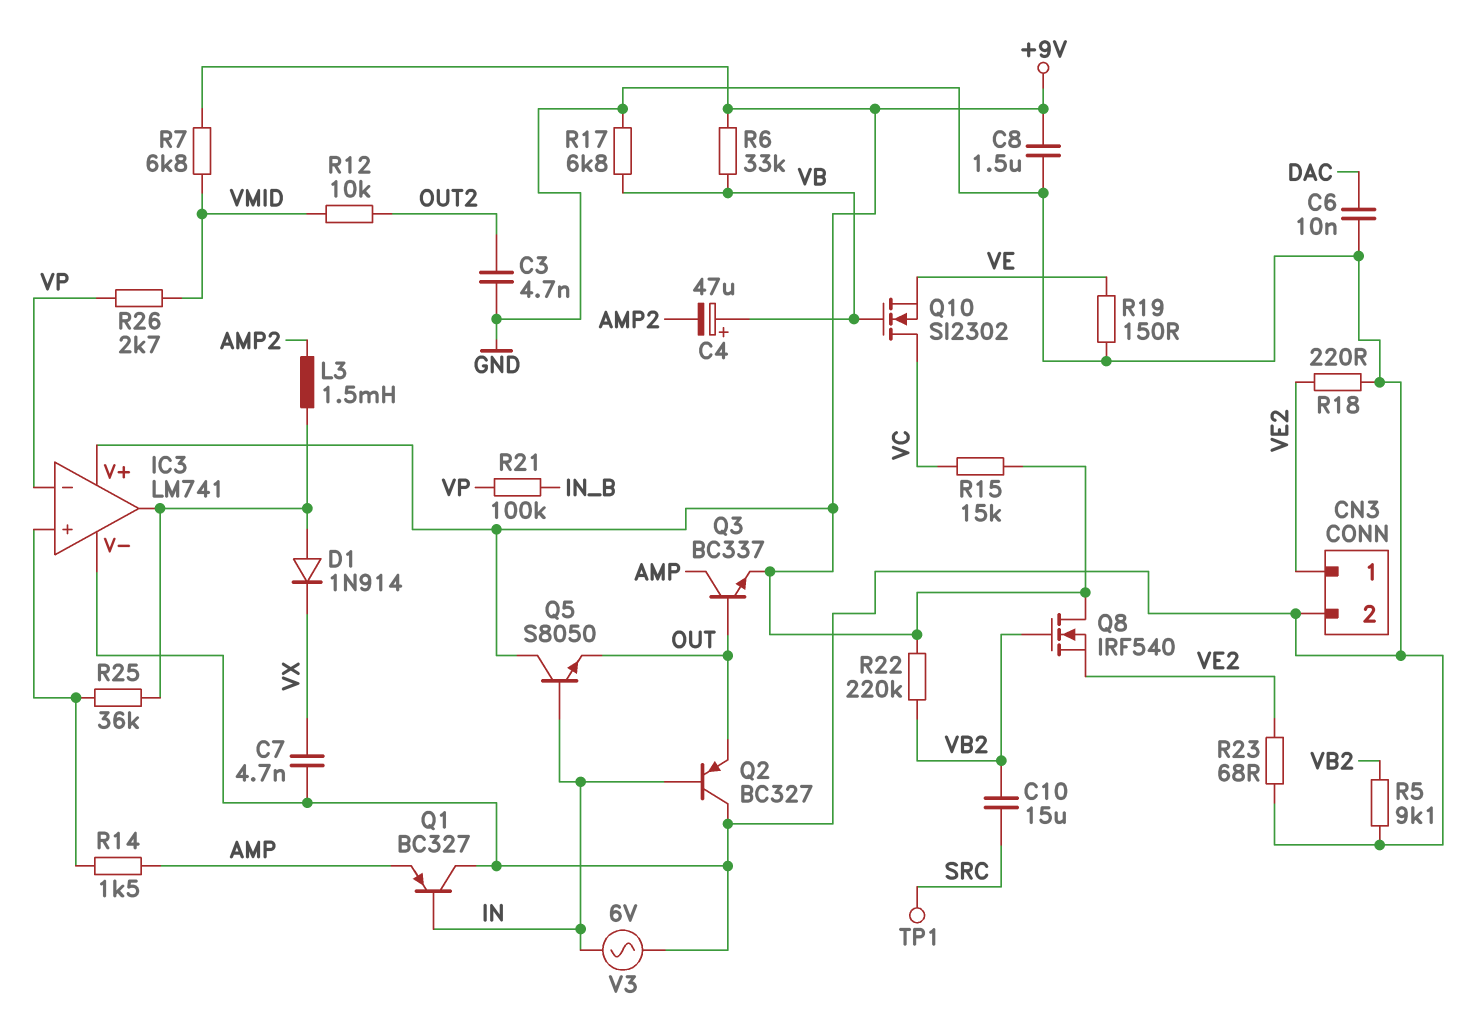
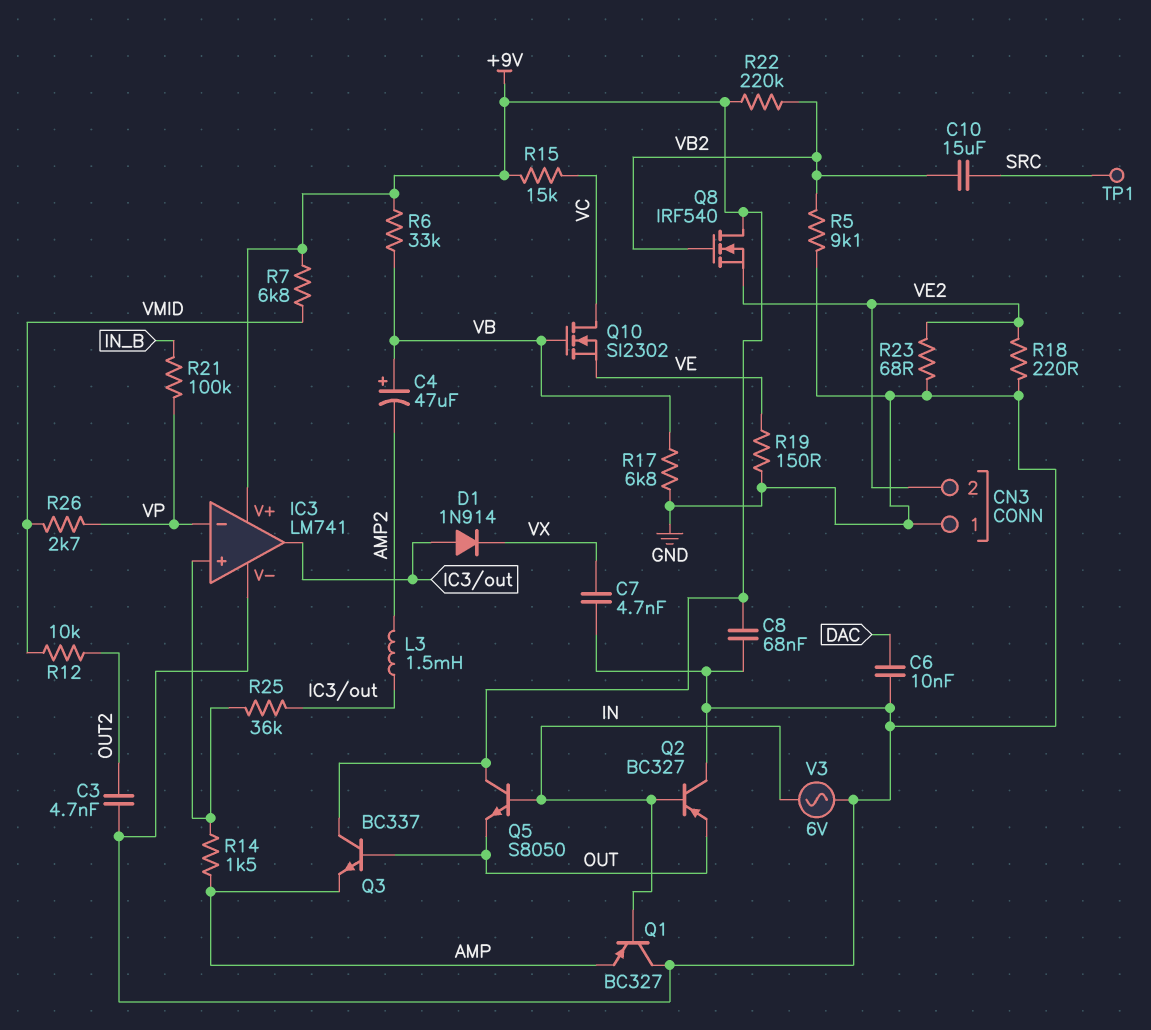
C8: 1.5uF (+9V, GND) -> 68nF (+9V, GND)
CN3 pin 1: VE2 -> GND
CN3 pin 2: GND -> VE2
Q3: NPN BC337 (B OUT, C AMP, E +9V) -> NPN BC337 (B OUT, C +9V, E AMP)

